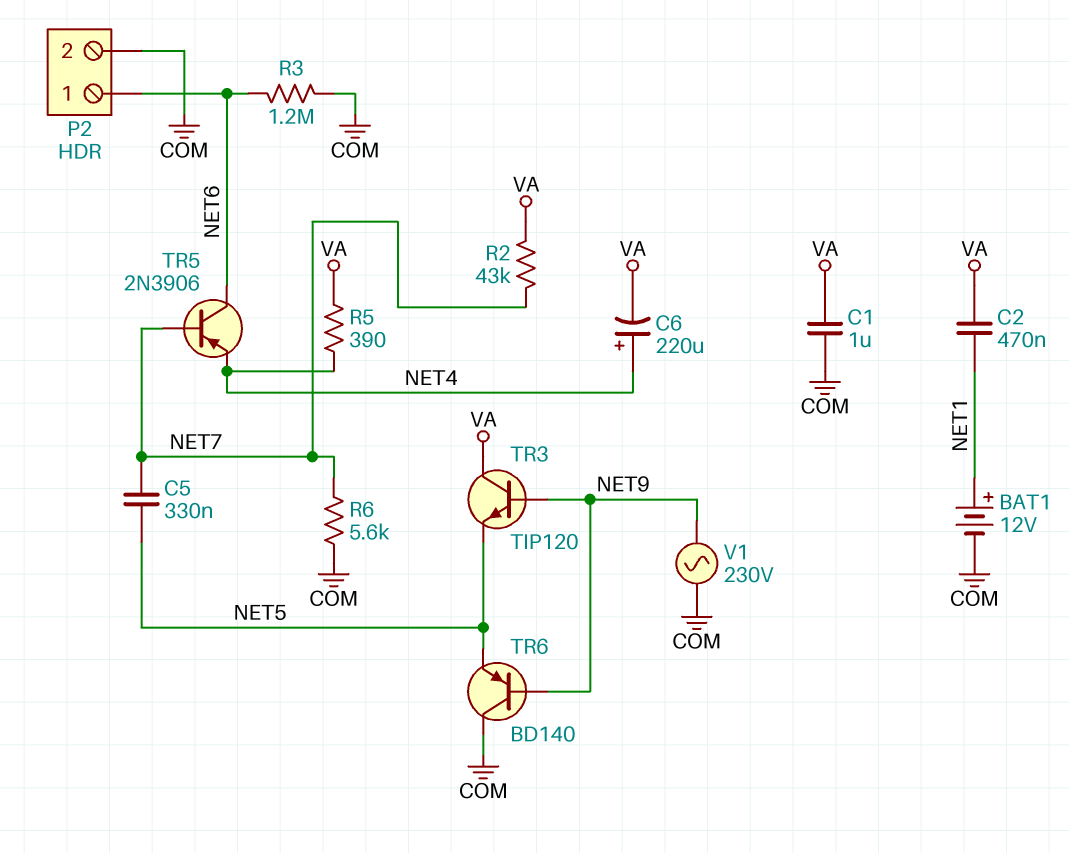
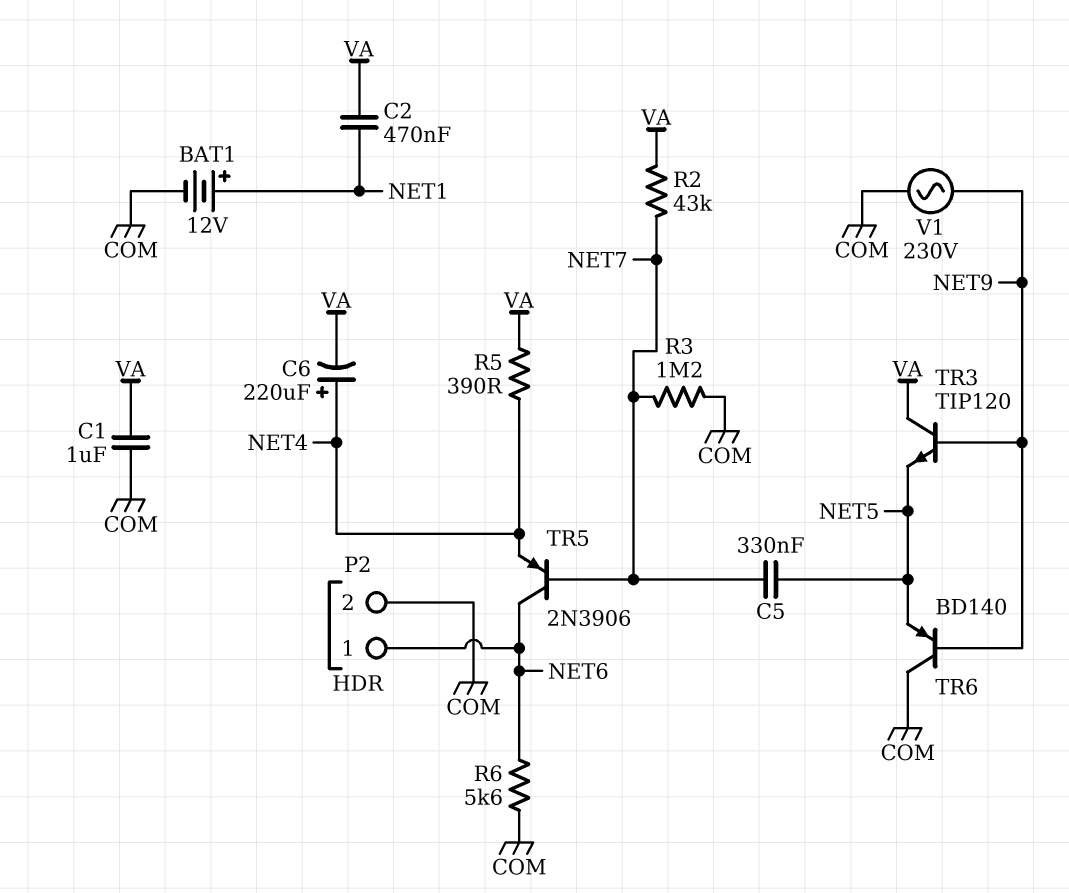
R3: 1.2M (COM, NET6) -> 1.2M (COM, NET7)
R6: 5.6k (COM, NET7) -> 5.6k (COM, NET6)

